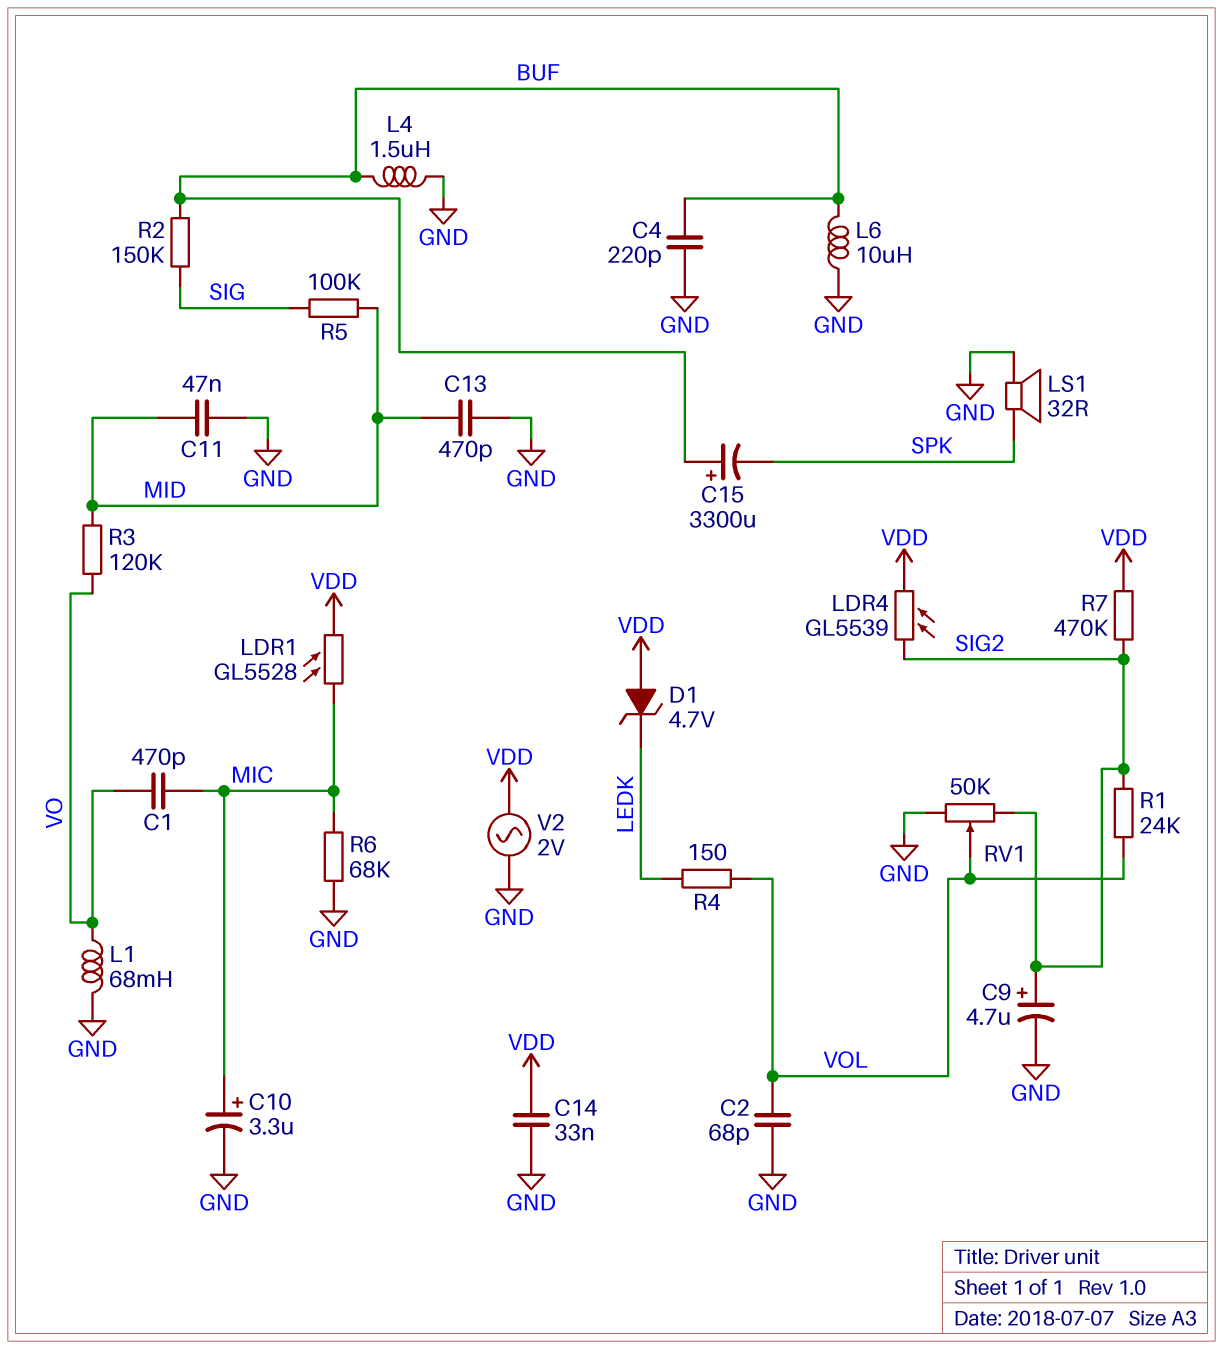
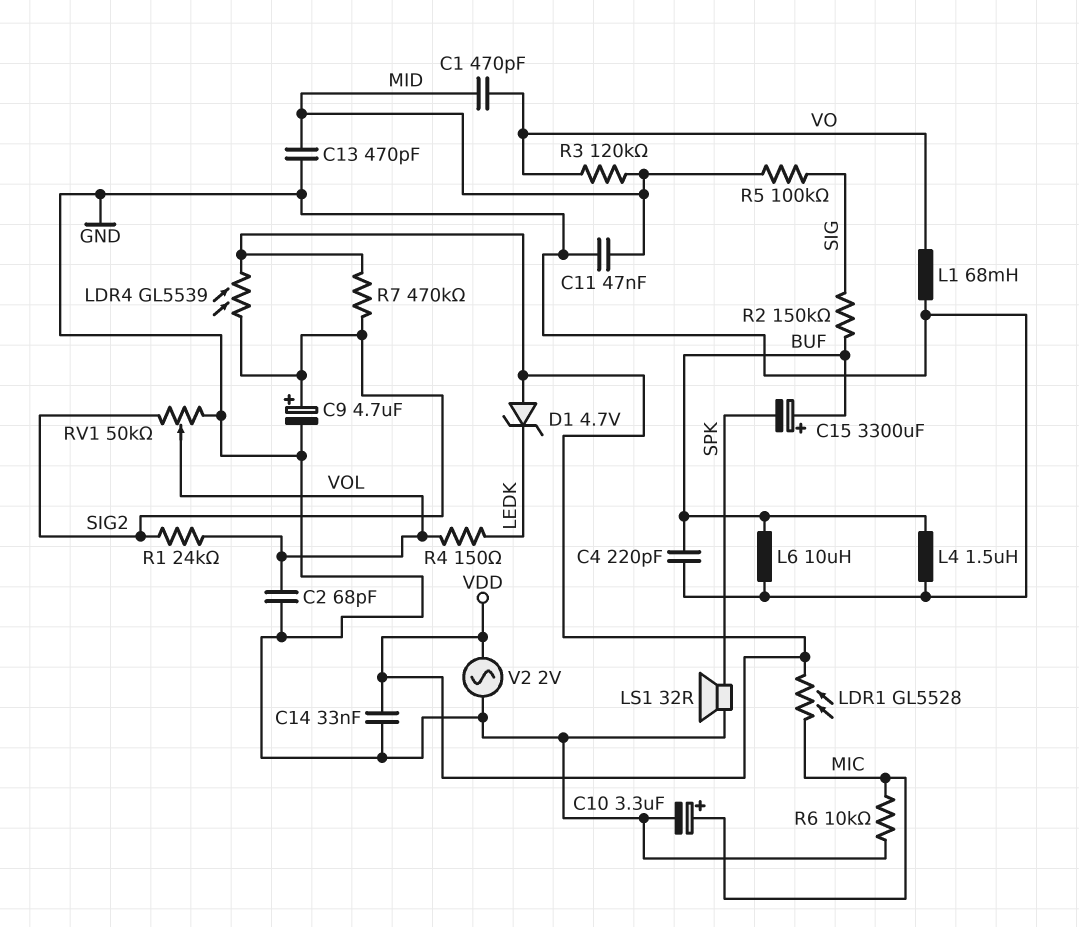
C1: 470pF (MIC, VO) -> 470pF (MID, VO)
R6: 68k (GND, MIC) -> 10k (GND, MIC)

